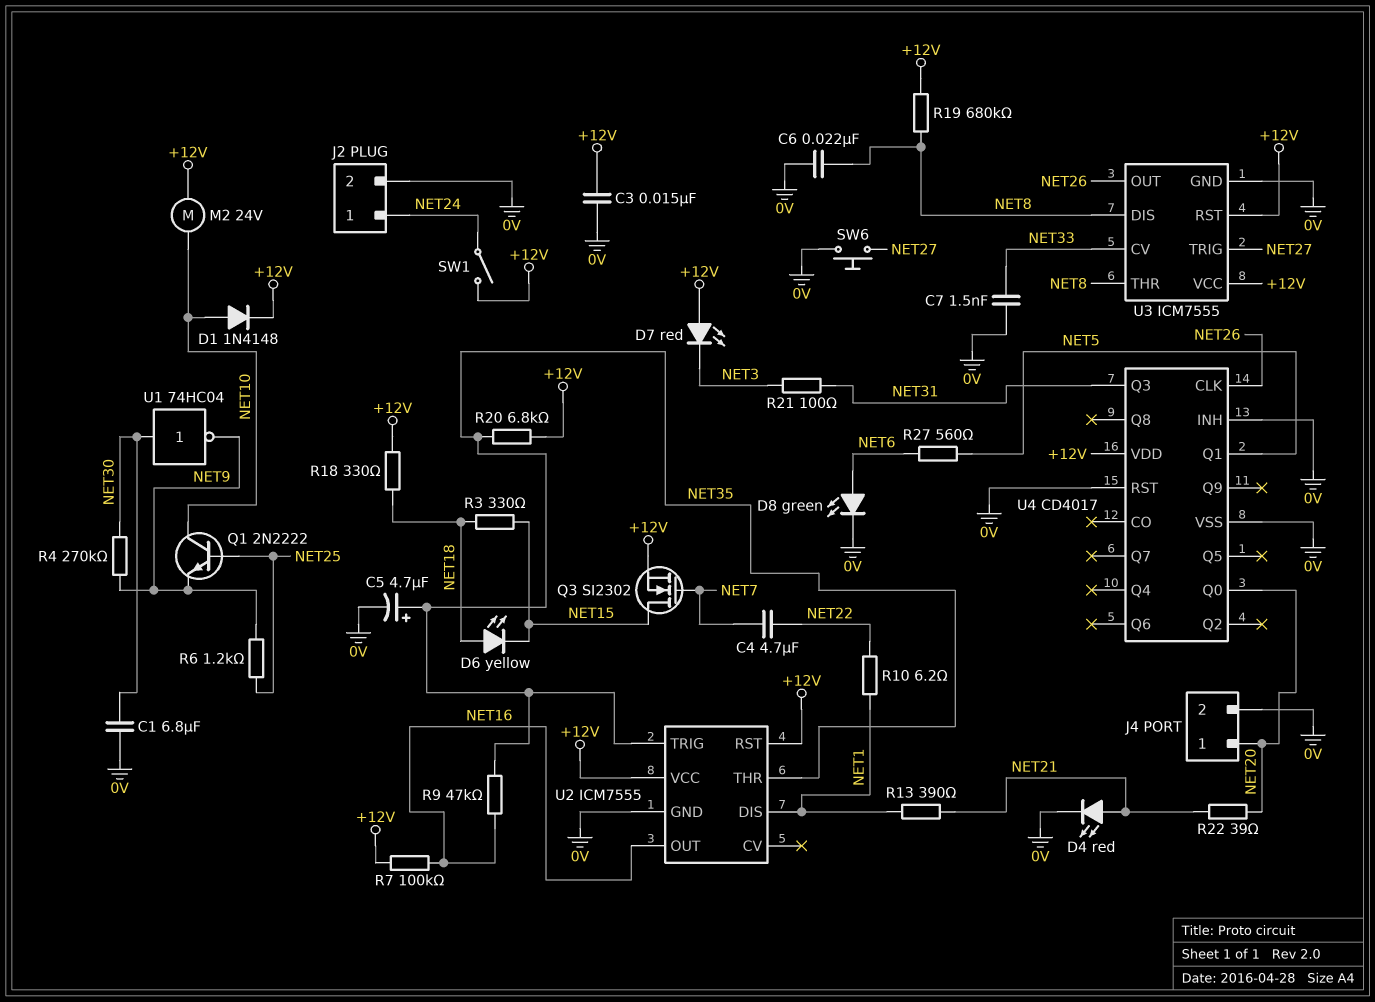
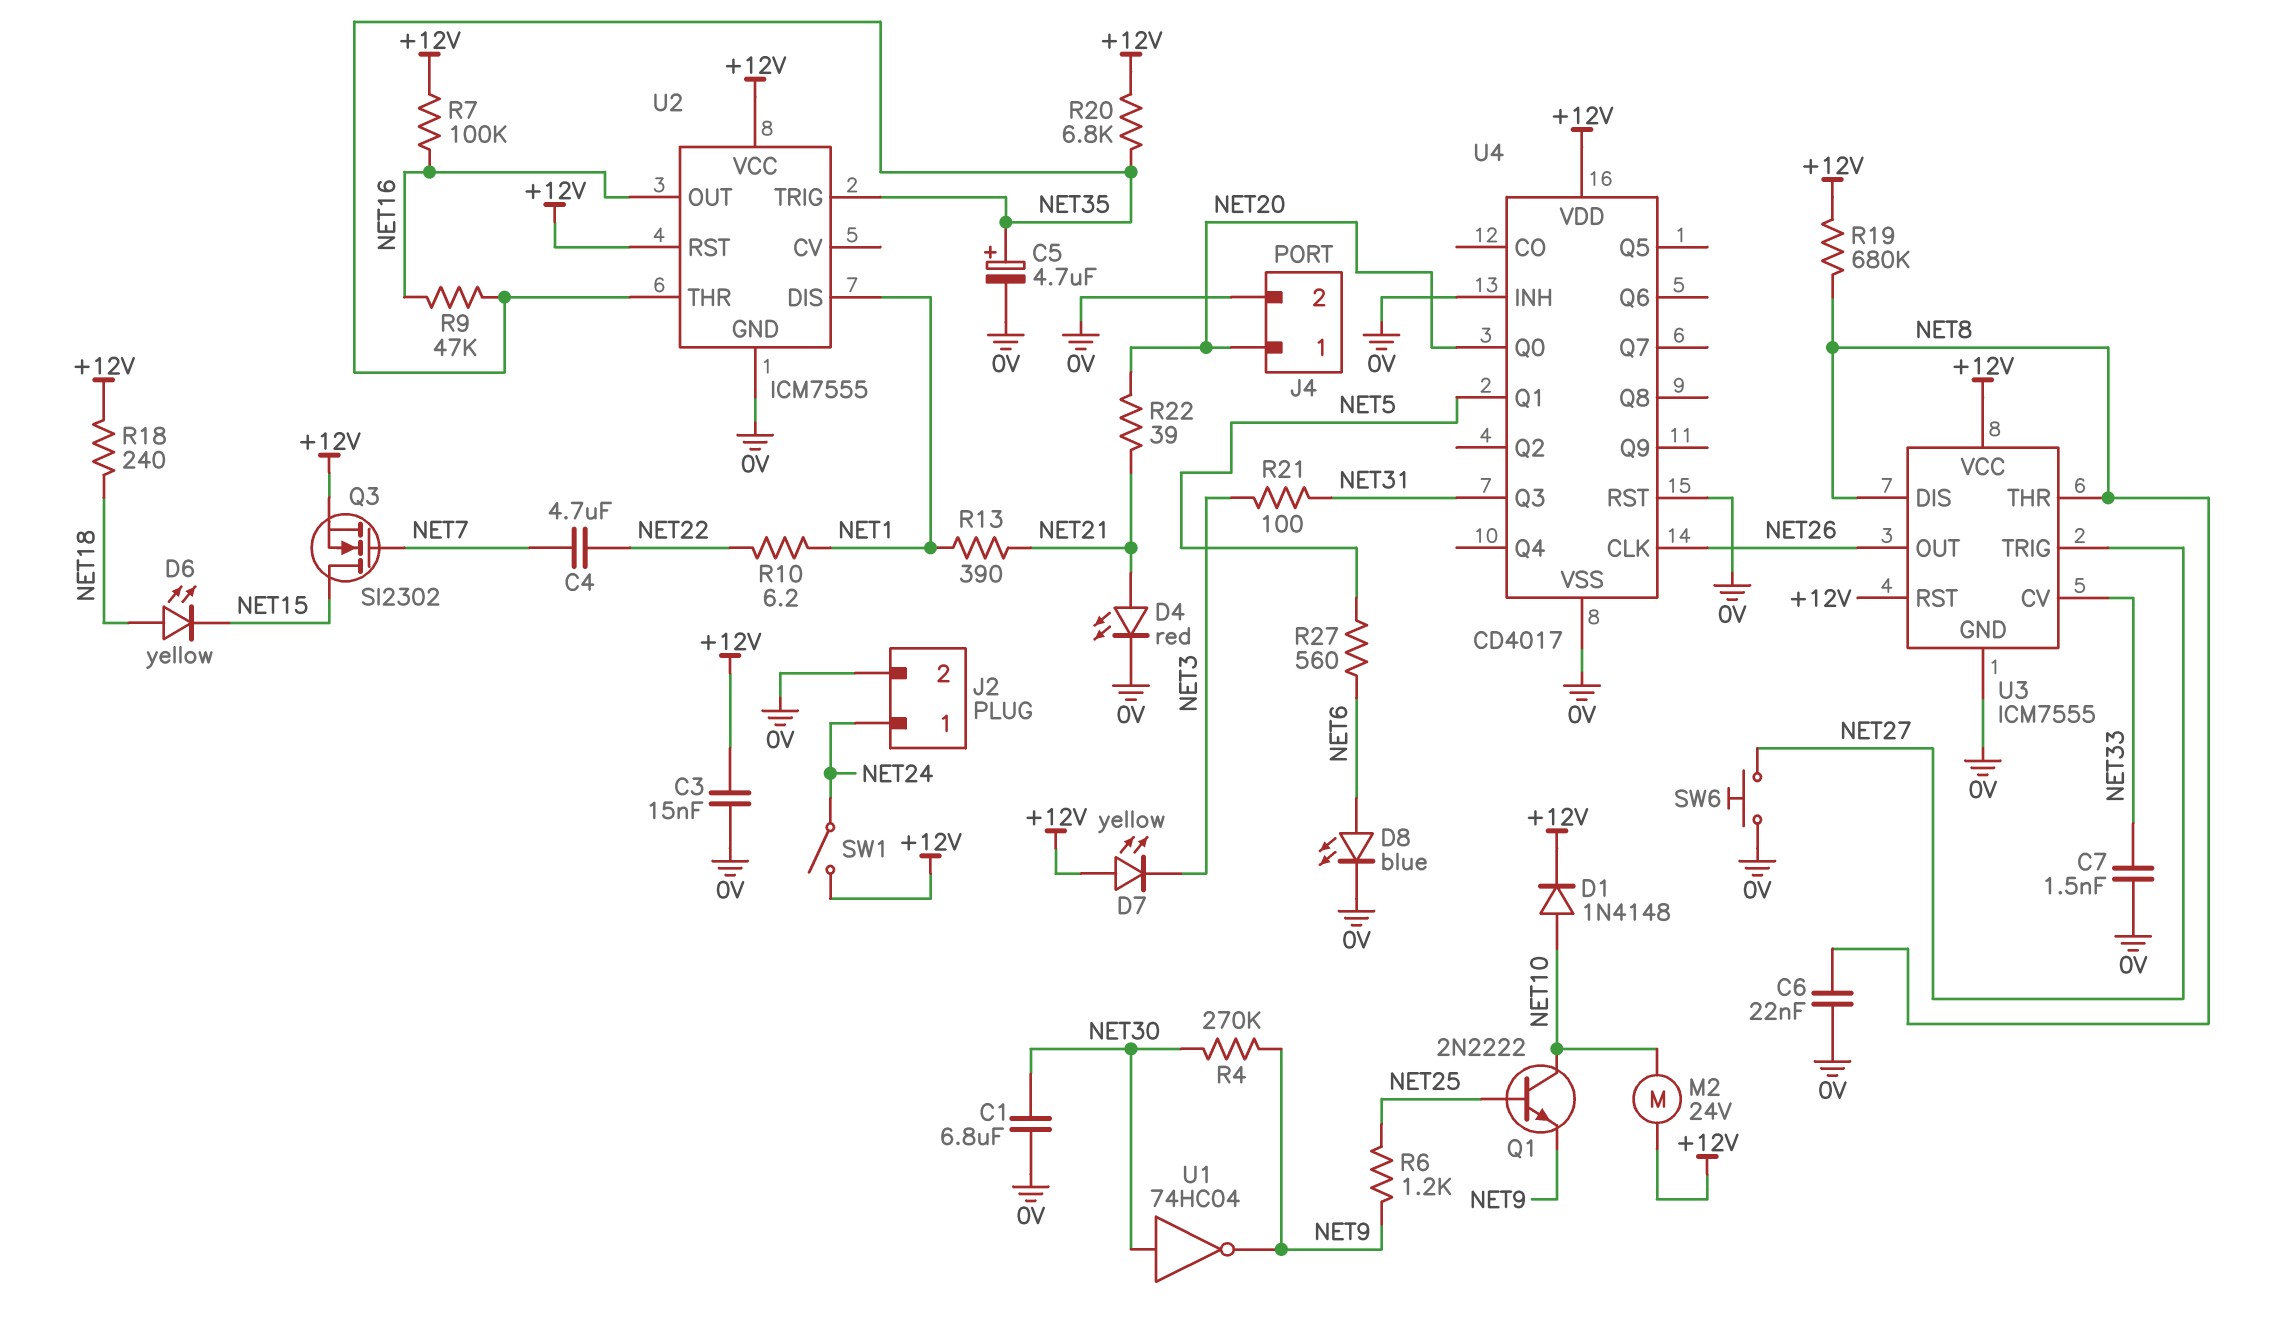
D7: LED red (A +12V, K NET3) -> LED yellow (A +12V, K NET3)
D8: LED green (A NET6, K 0V) -> LED blue (A NET6, K 0V)
R3: 330 (NET15, NET18) -> none
R18: 330 (+12V, NET18) -> 240 (+12V, NET18)

